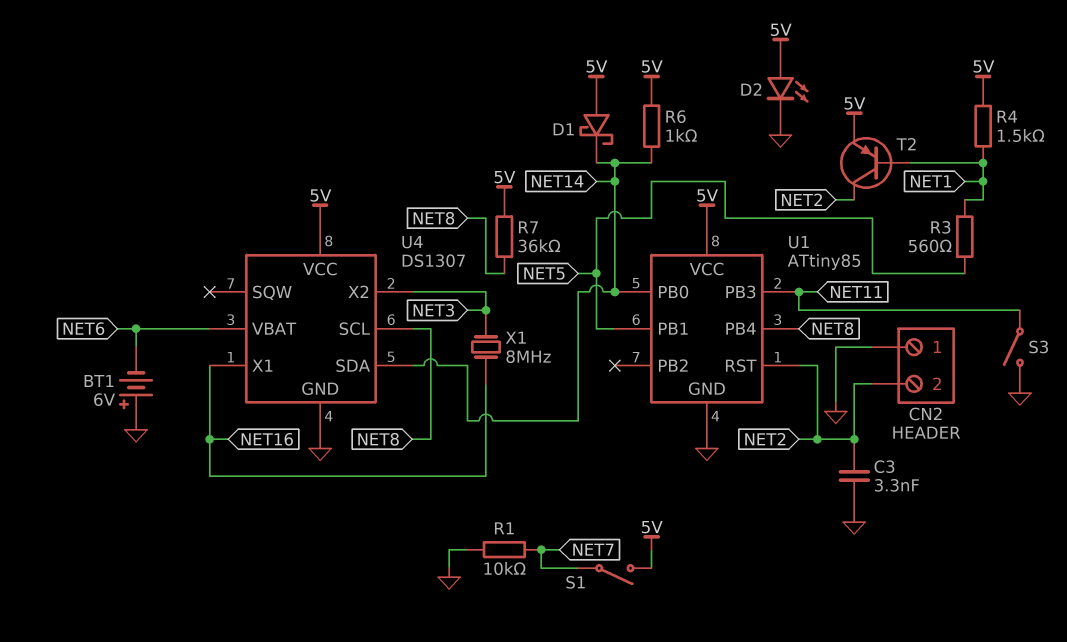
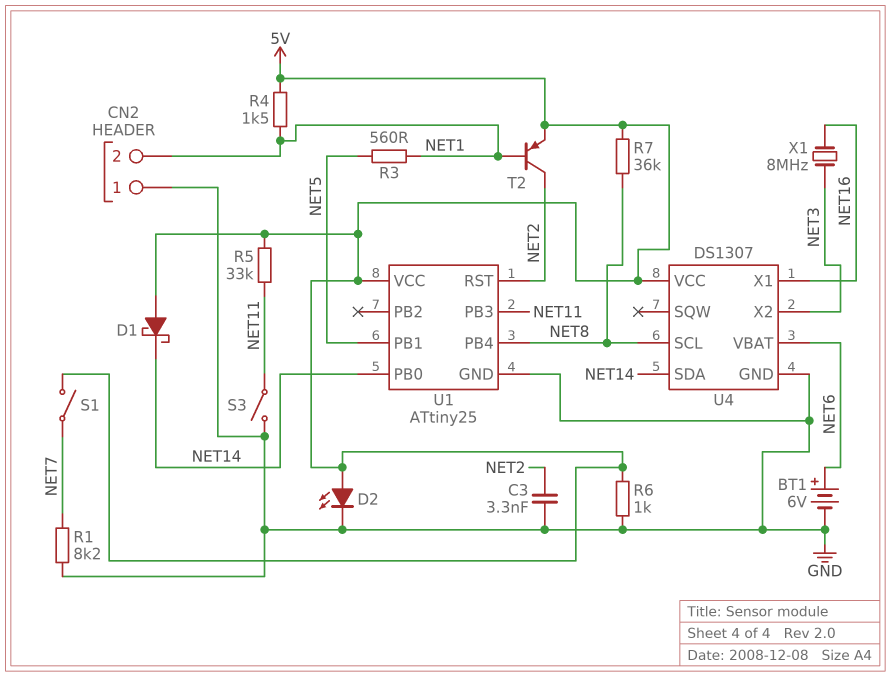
BT1: 6V (plus GND, minus NET6) -> 6V (plus NET6, minus GND)
CN2 pin 2: NET2 -> NET1
R1: 10k (GND, NET7) -> 8.2k (GND, NET7)
R5: none -> 33k (5V, NET11)
R6: 1k (5V, NET14) -> 1k (5V, GND)
U1: ATtiny85 -> ATtiny25

